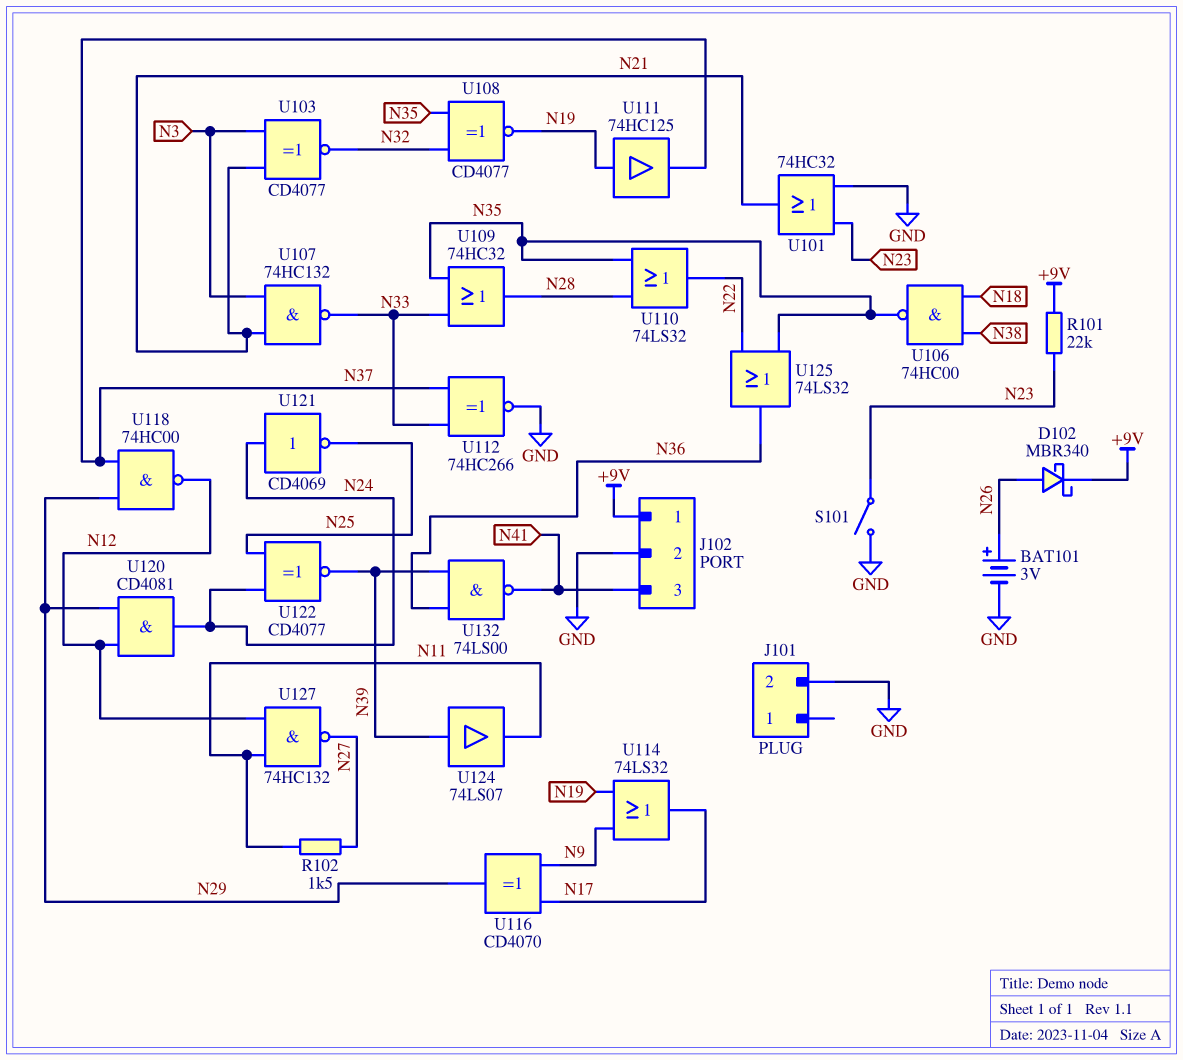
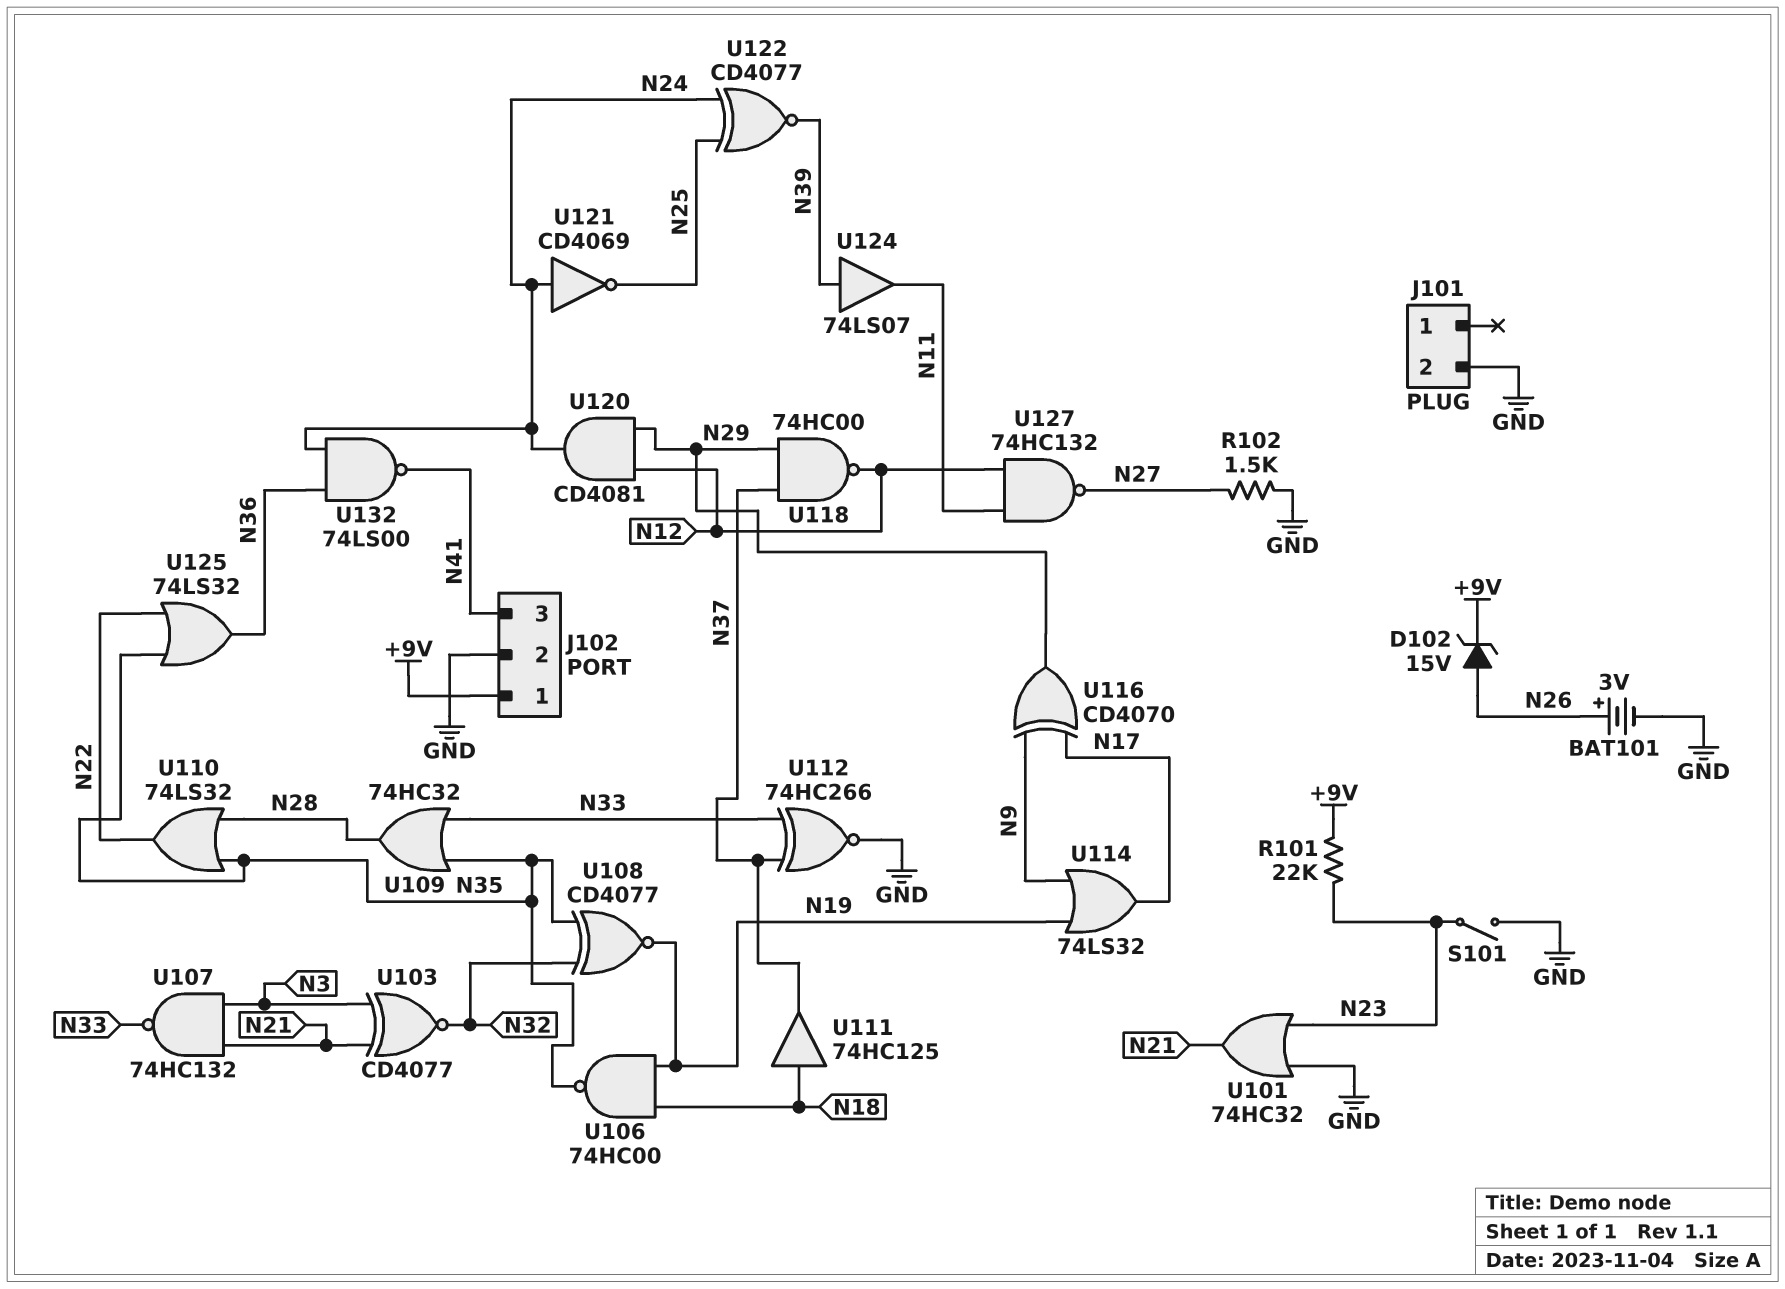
D102: schottky MBR340 (A N26, K +9V) -> zener 15V (A N26, K +9V)
R102: 1.5k (N11, N27) -> 1.5k (GND, N27)
U106: NAND 74HC00 (in N18, in N38, out N35) -> NAND 74HC00 (in N18, in N19, out N35)
U111: buffer 74HC125 (in N19, out N37) -> buffer 74HC125 (in N18, out N37)
U132: NAND 74LS00 (in N36, in N39, out N41) -> NAND 74LS00 (in N24, in N36, out N41)

